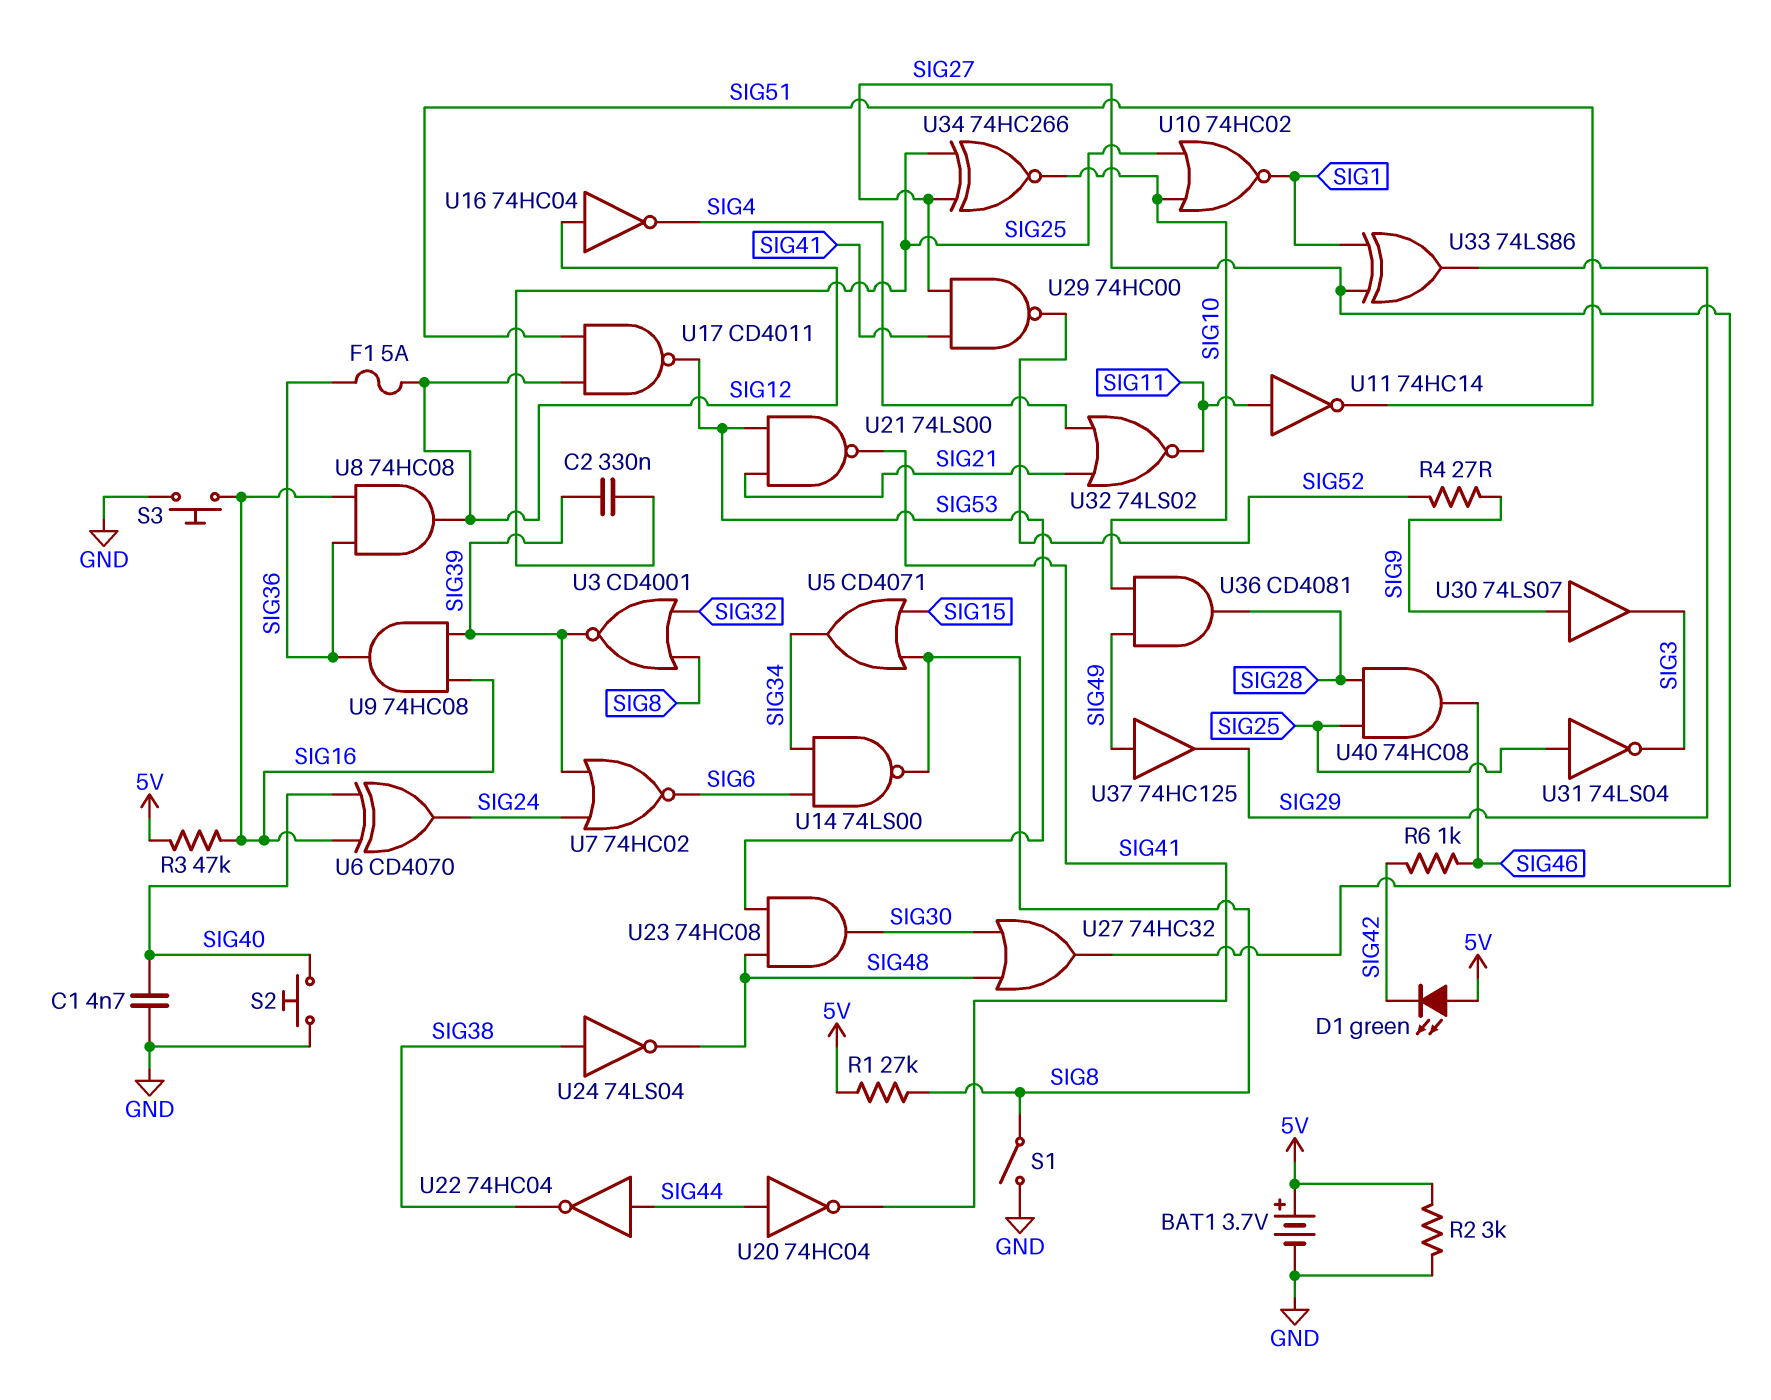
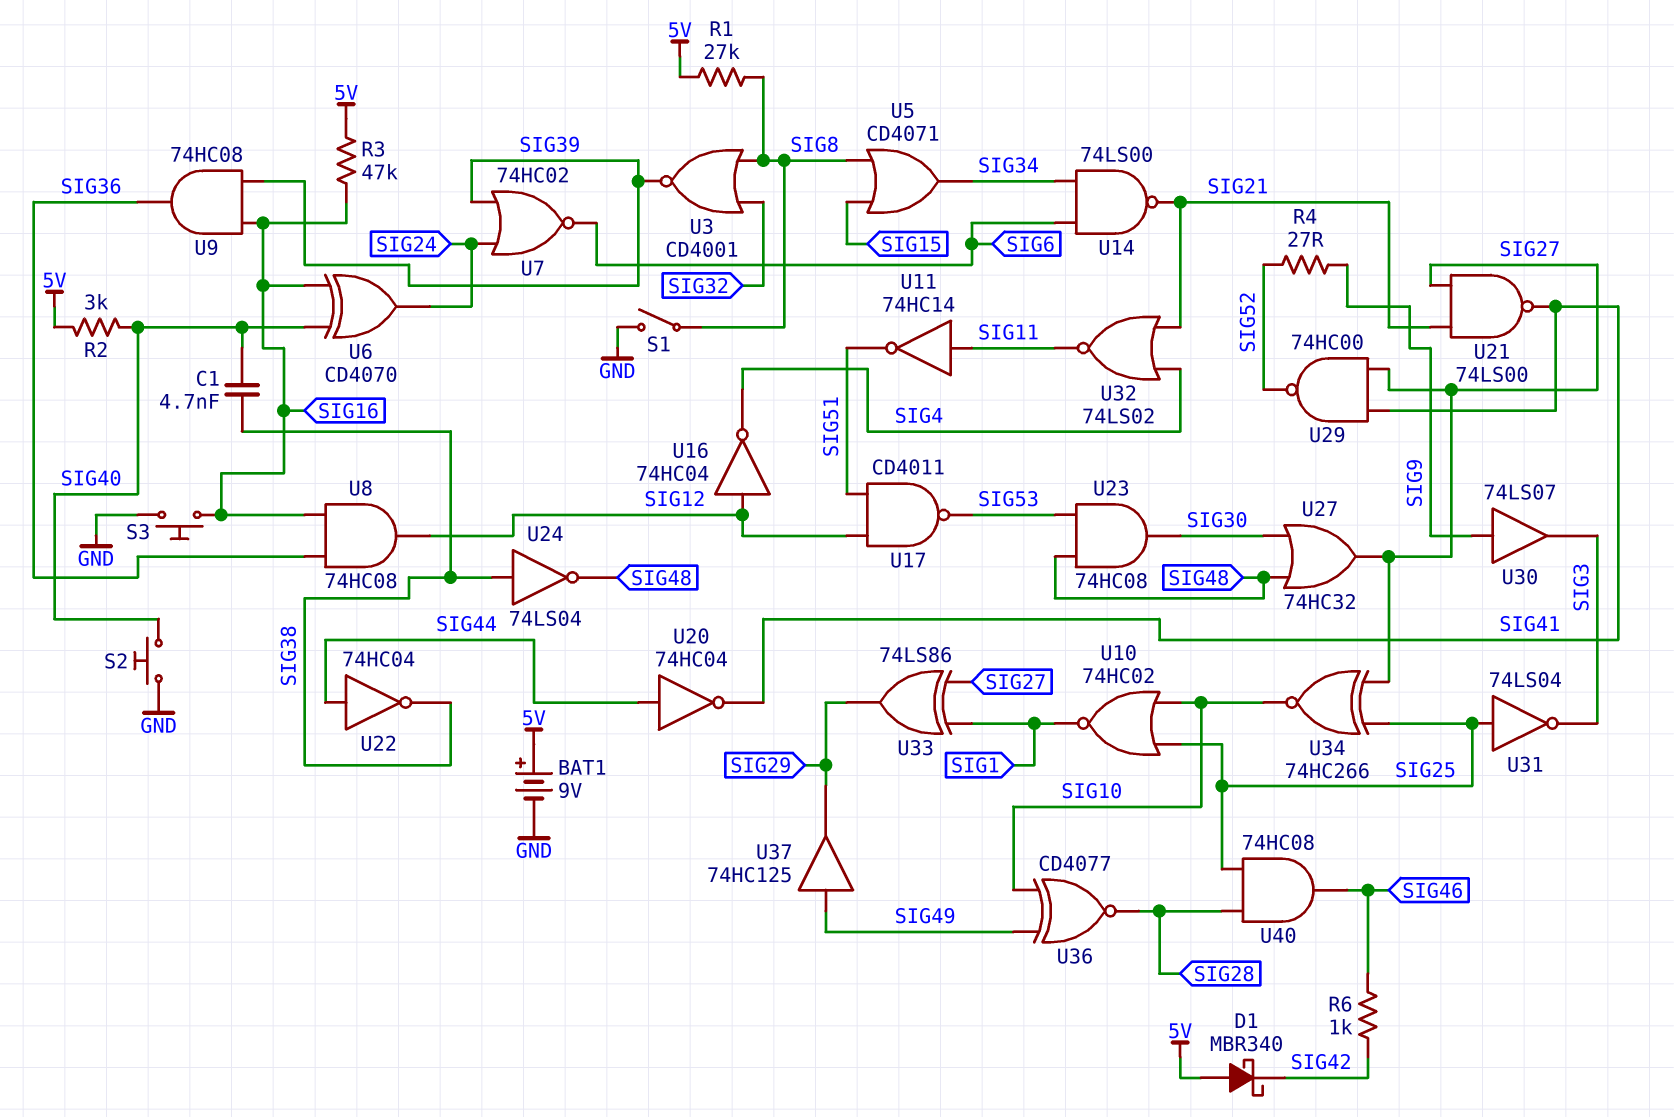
BAT1: 3.7V (plus 5V, minus GND) -> 9V (plus 5V, minus GND)
C1: 4.7nF (GND, SIG40) -> 4.7nF (SIG38, SIG40)
C2: 330nF (SIG25, SIG39) -> none
D1: LED green (A 5V, K SIG42) -> schottky MBR340 (A 5V, K SIG42)
F1: 5A (SIG12, SIG36) -> none
R2: 3k (5V, GND) -> 3k (5V, SIG40)
U14: NAND 74LS00 (in SIG6, in SIG34, out SIG8) -> NAND 74LS00 (in SIG6, in SIG34, out SIG21)
U21: NAND 74LS00 (in SIG21, in SIG53, out SIG41) -> NAND 74LS00 (in SIG21, in SIG27, out SIG41)
U36: AND CD4081 (in SIG10, in SIG49, out SIG28) -> XNOR CD4077 (in SIG10, in SIG49, out SIG28)

